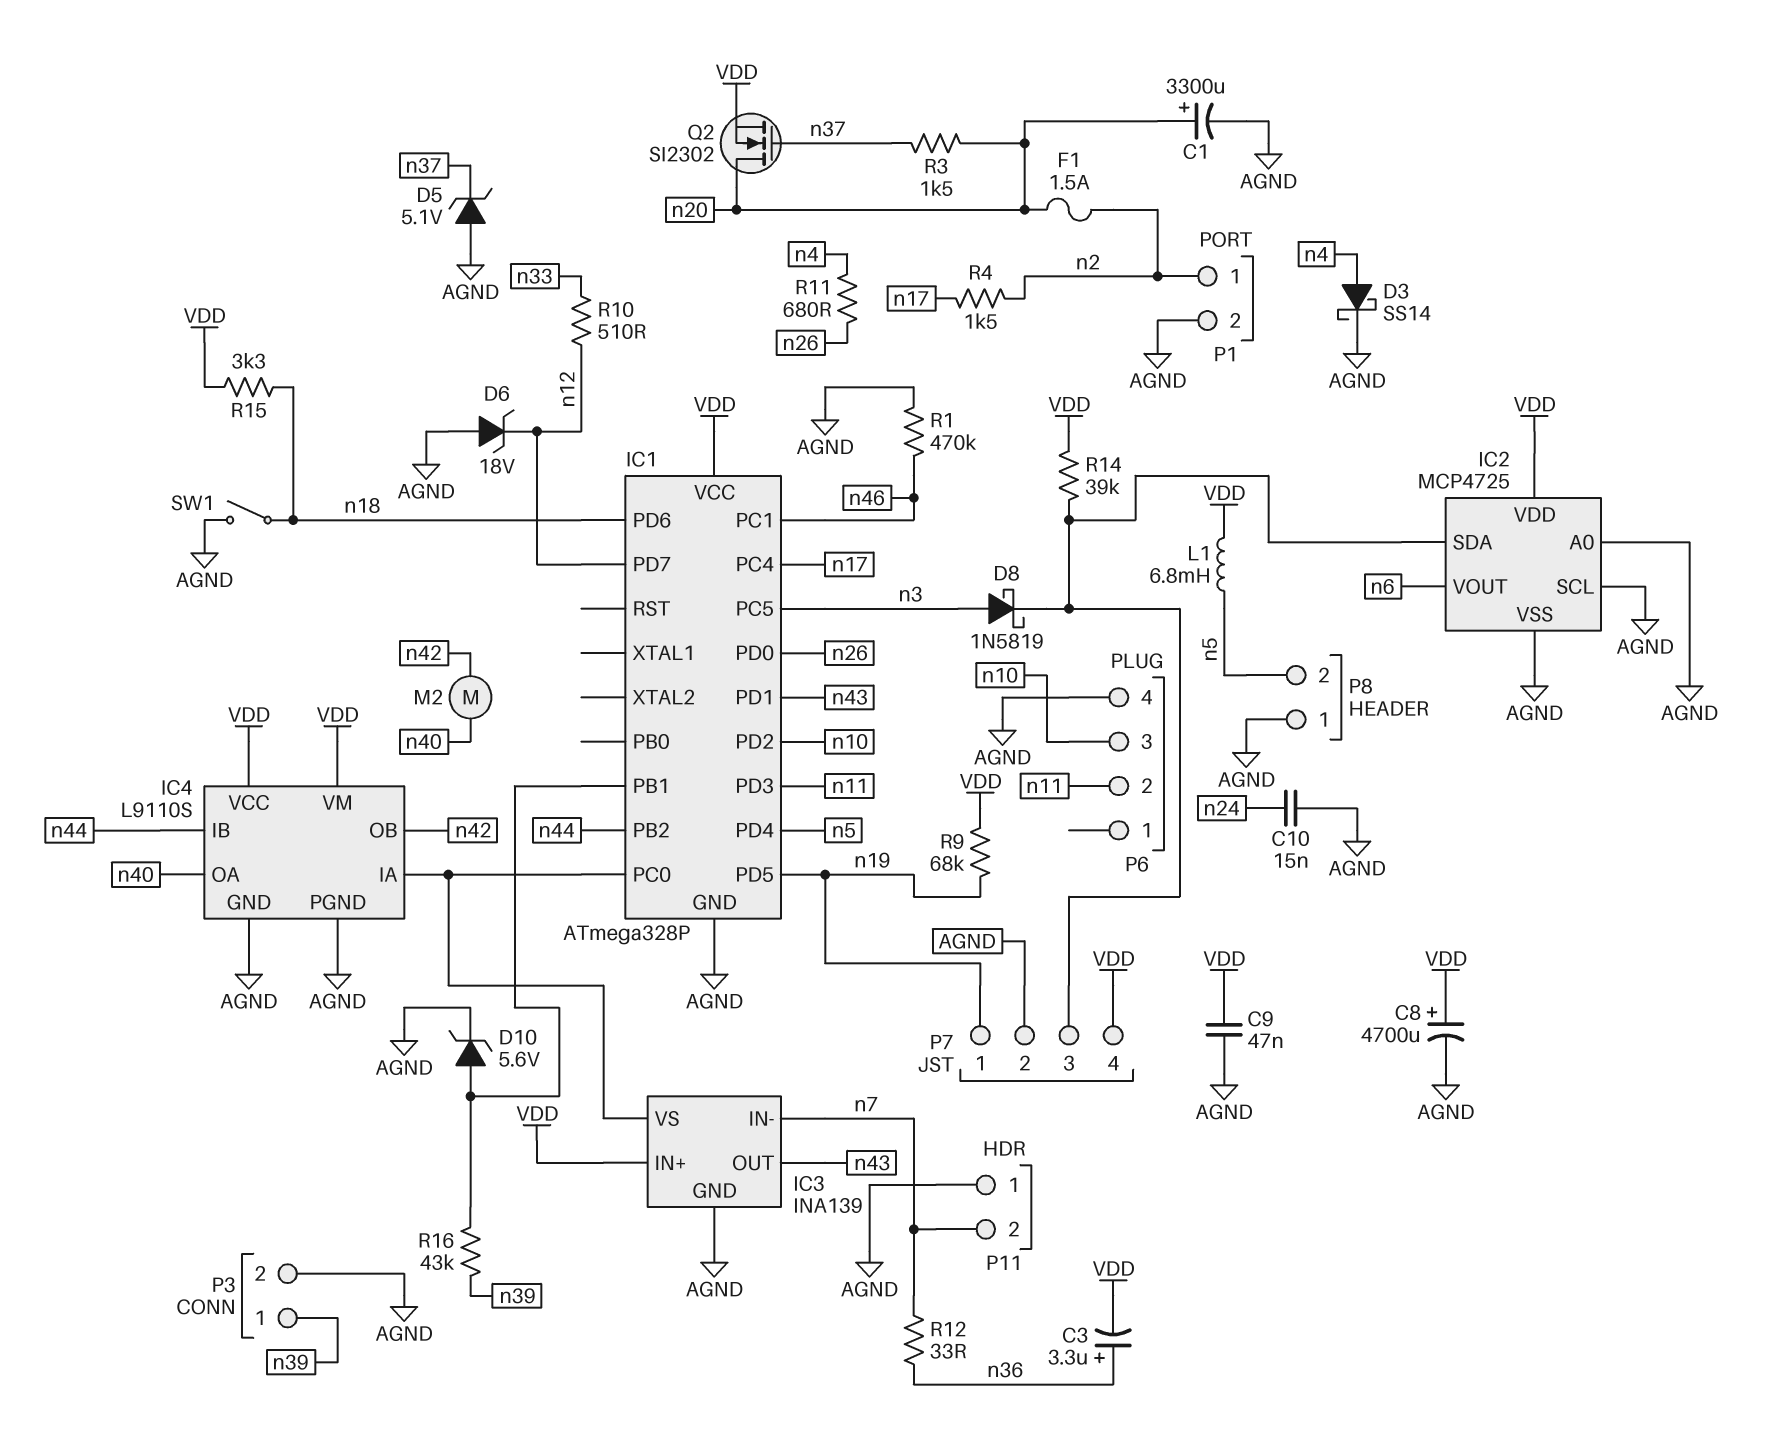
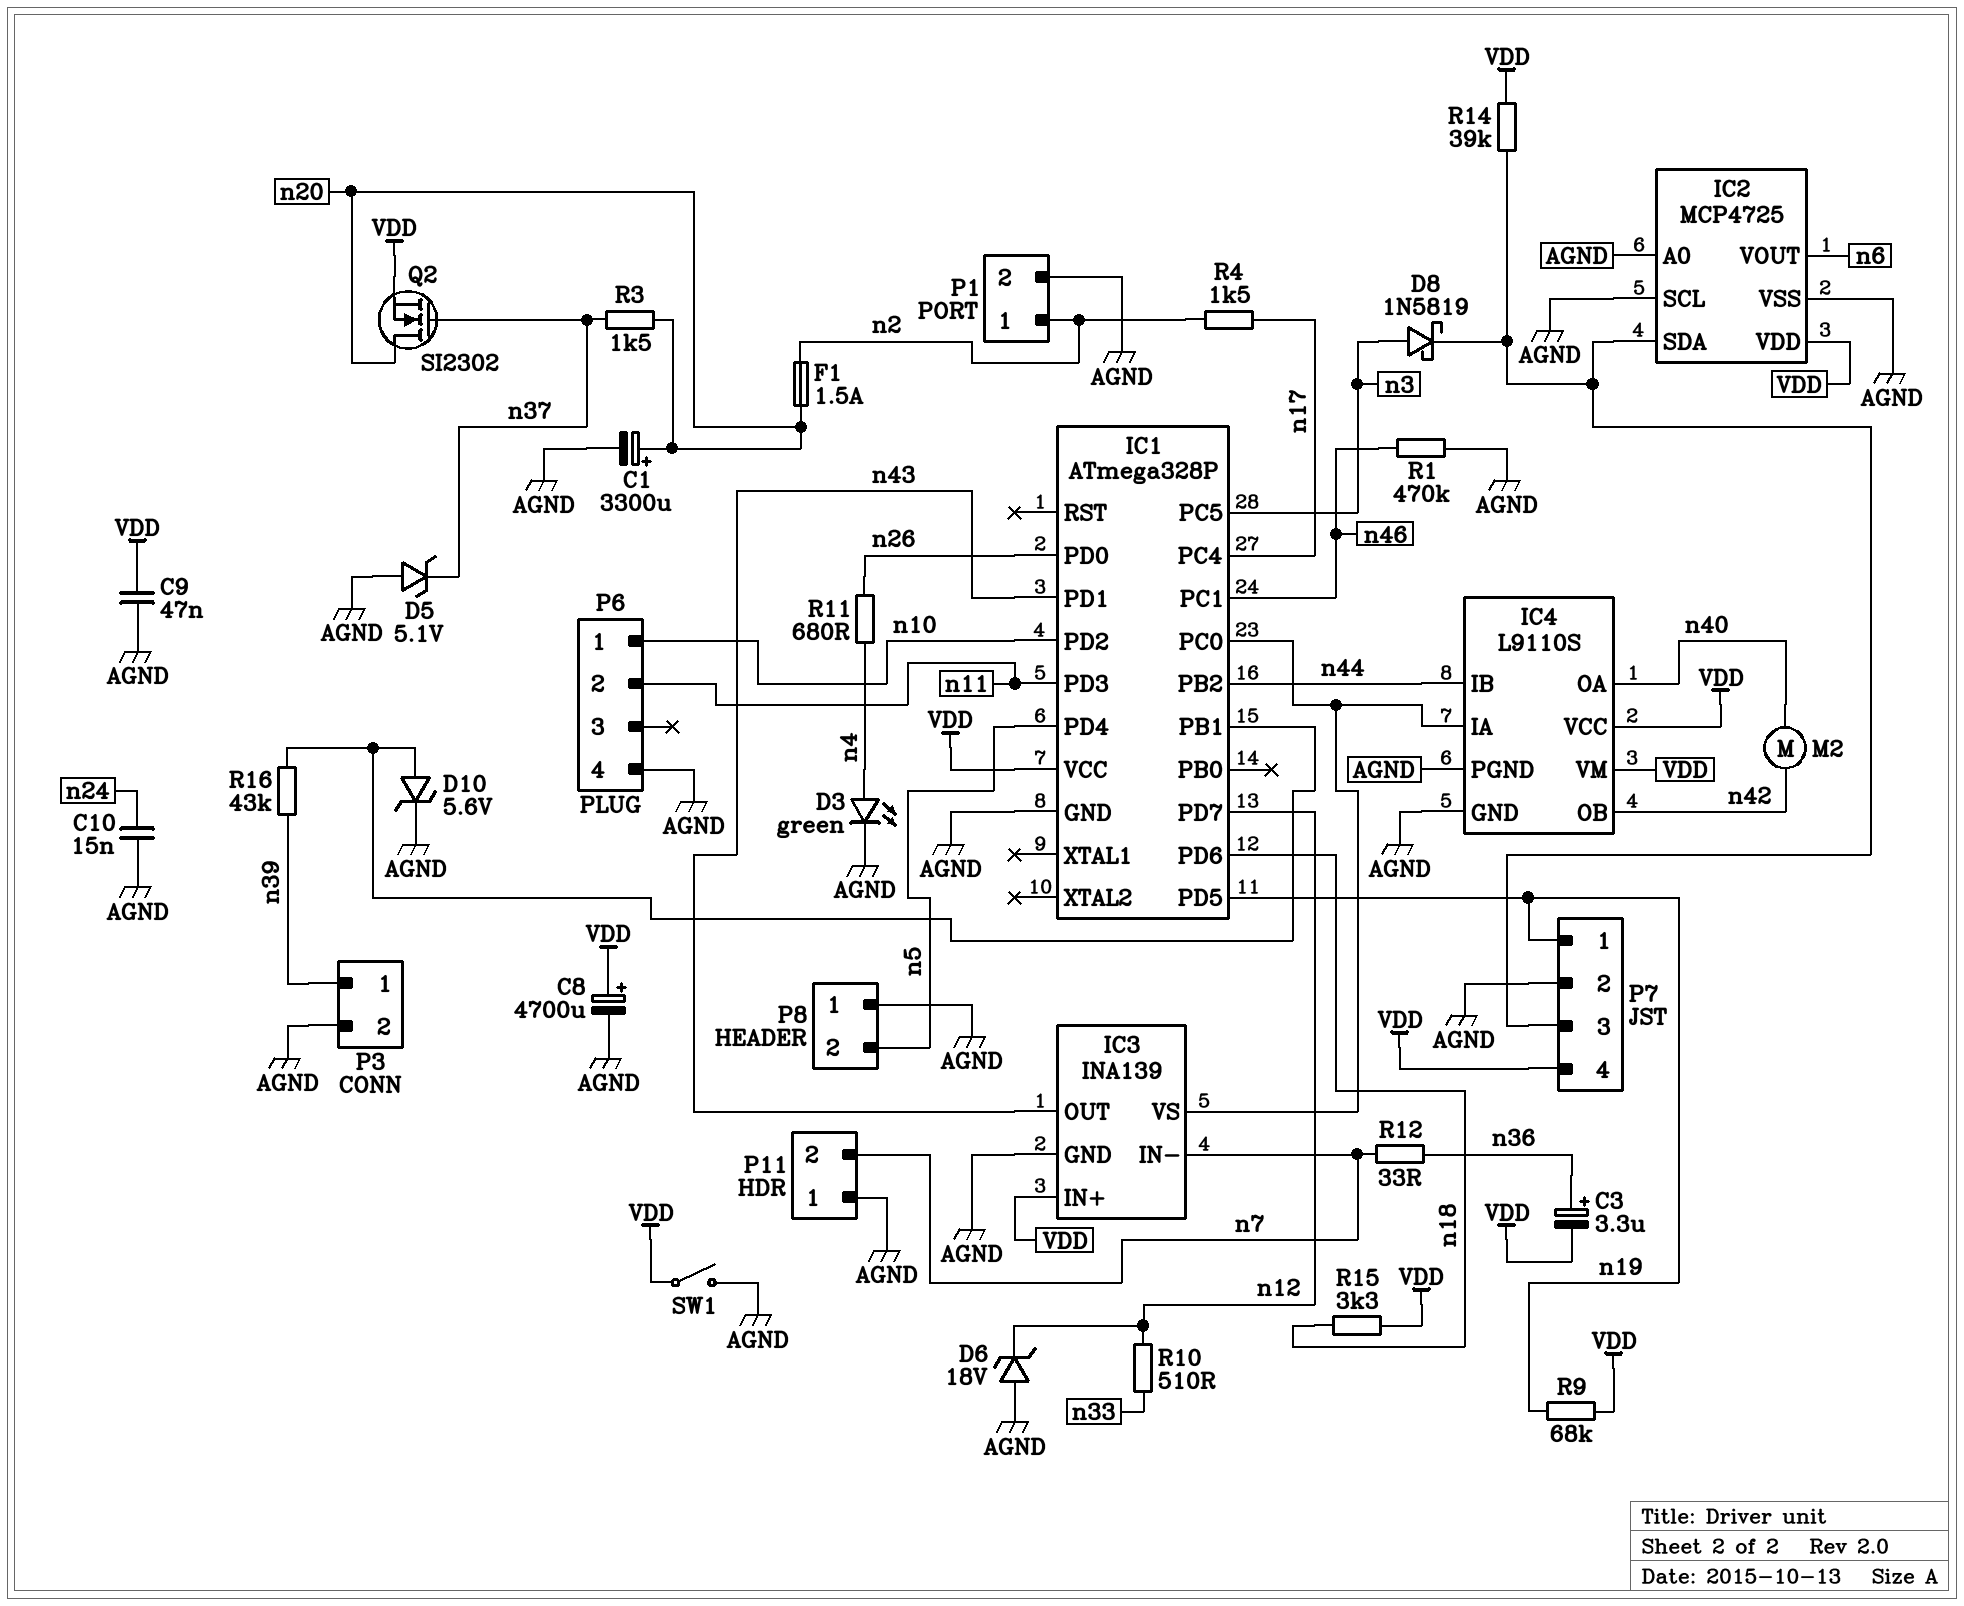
D3: schottky SS14 (A n4, K AGND) -> LED green (A n4, K AGND)
L1: 6.8mH (VDD, n5) -> none
P6 pin 1: none -> n10
P6 pin 3: n10 -> none
SW1: switch (AGND, n18) -> switch (AGND, VDD)

